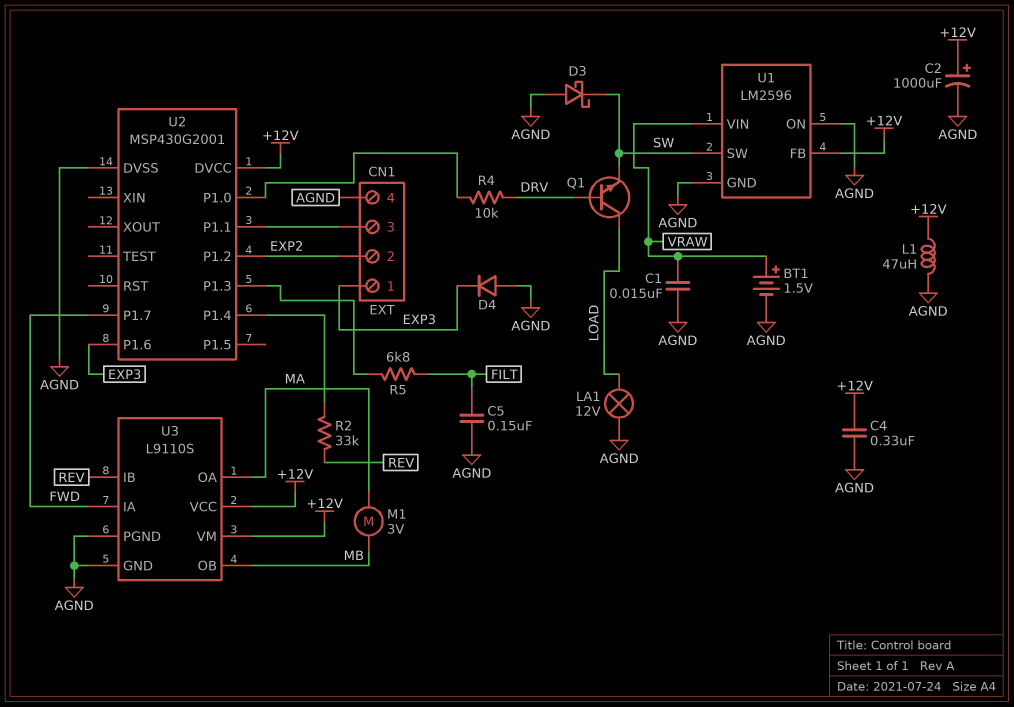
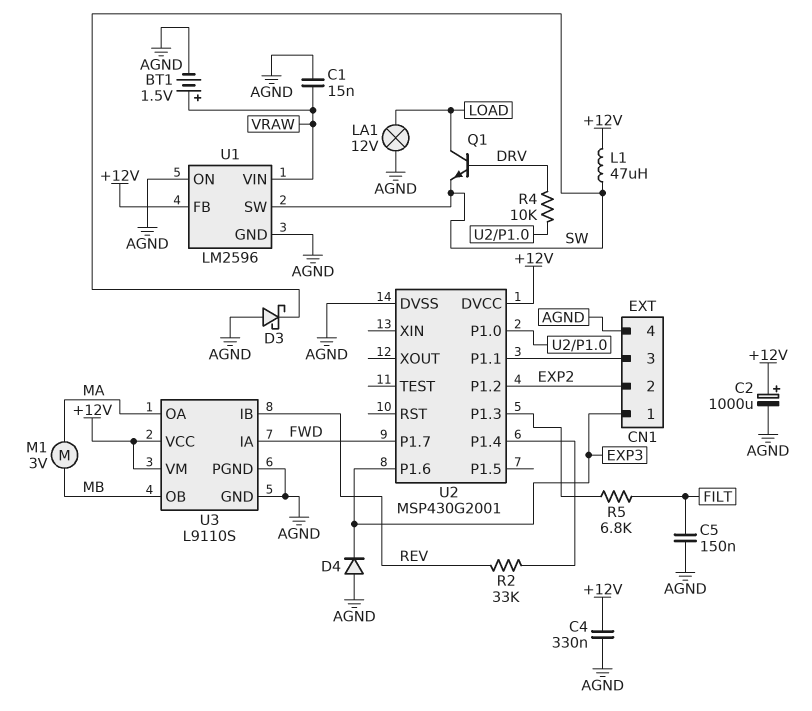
L1: 47uH (+12V, AGND) -> 47uH (+12V, SW)

